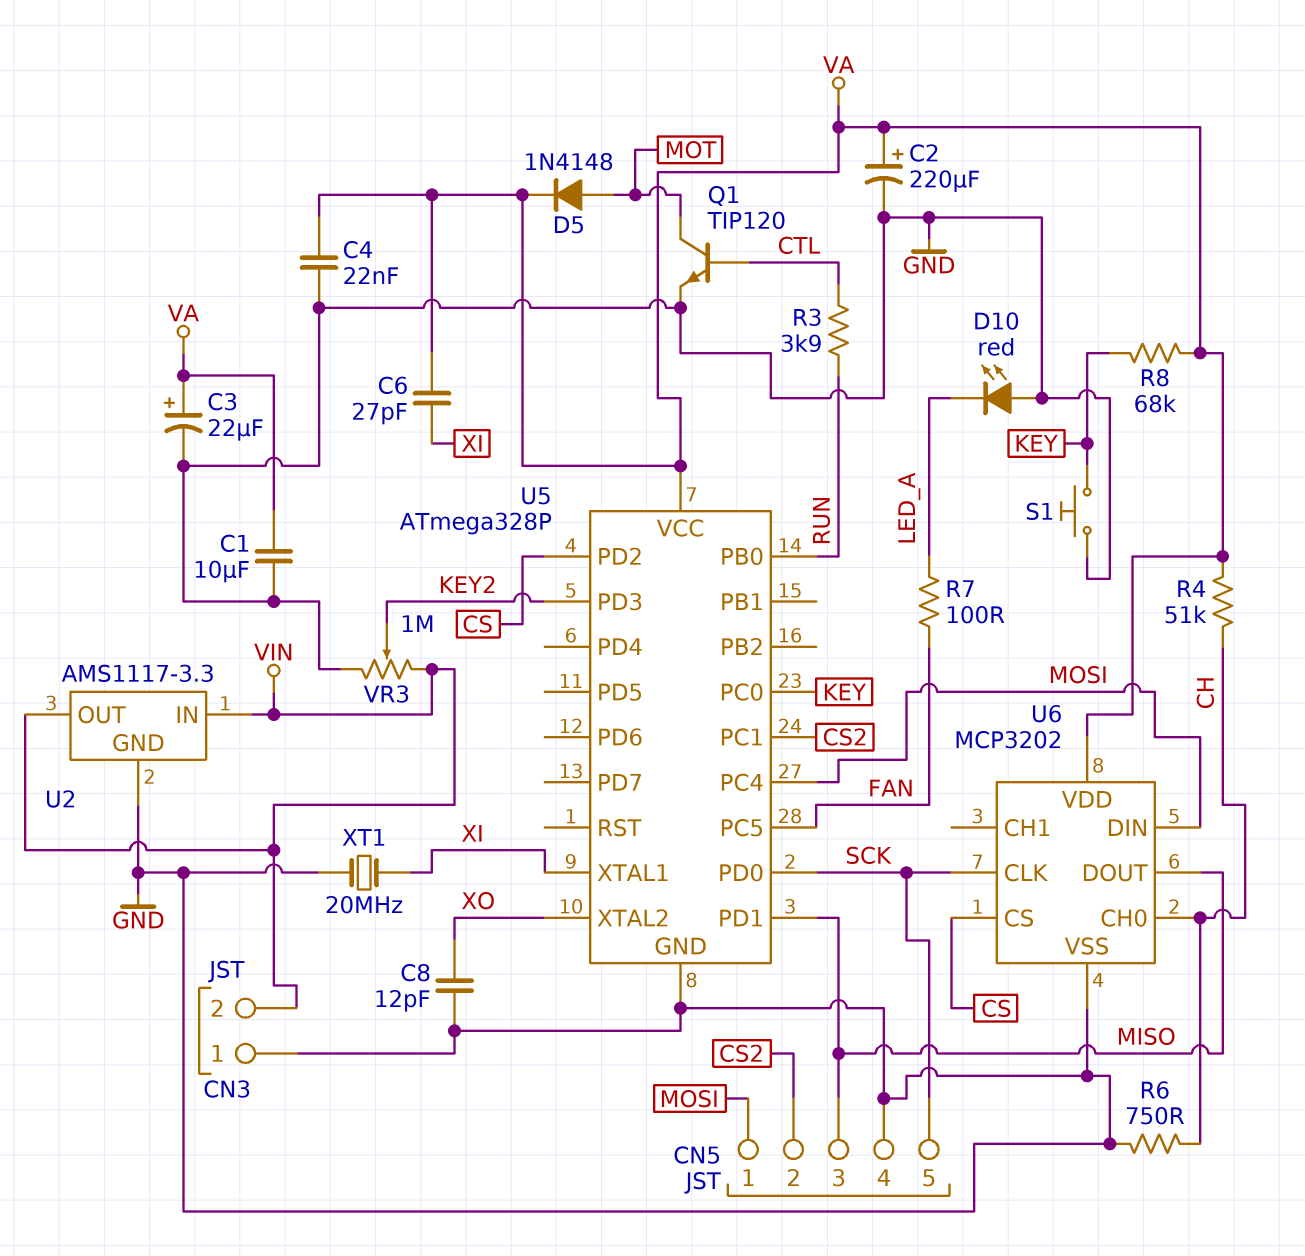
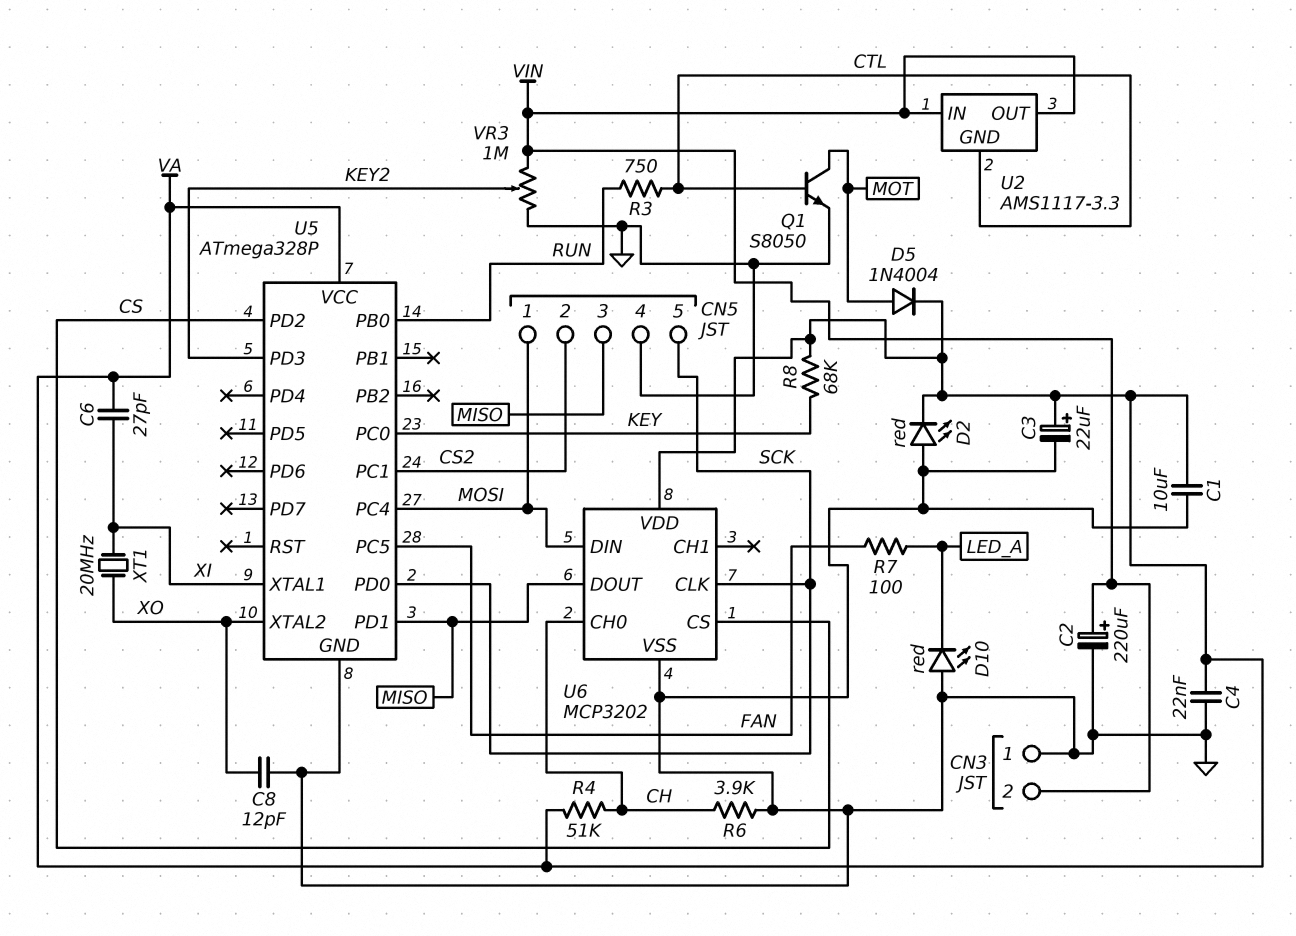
C2: 220uF (plus VA, minus GND) -> 220uF (plus VIN, minus GND)
D2: none -> LED red (A GND, K VA)
D5: diode 1N4148 (A MOT, K VA) -> diode 1N4004 (A MOT, K VA)
Q1: NPN TIP120 (B CTL, C MOT, E GND) -> NPN S8050 (B CTL, C MOT, E GND)
R3: 3.9k (CTL, RUN) -> 750 (CTL, RUN)
R6: 750 (CH, GND) -> 3.9k (CH, GND)
S1: button (GND, KEY) -> none
U2 pin GND: GND -> CTL
XT1: 20MHz (GND, XI) -> 20MHz (XI, XO)

